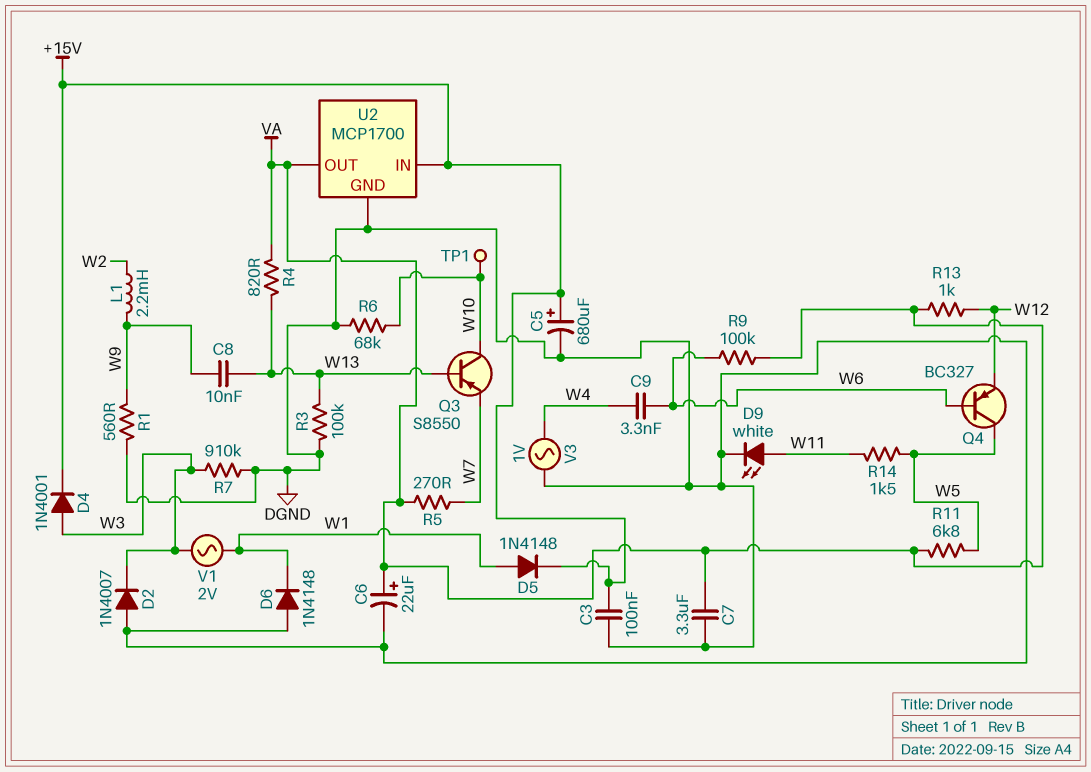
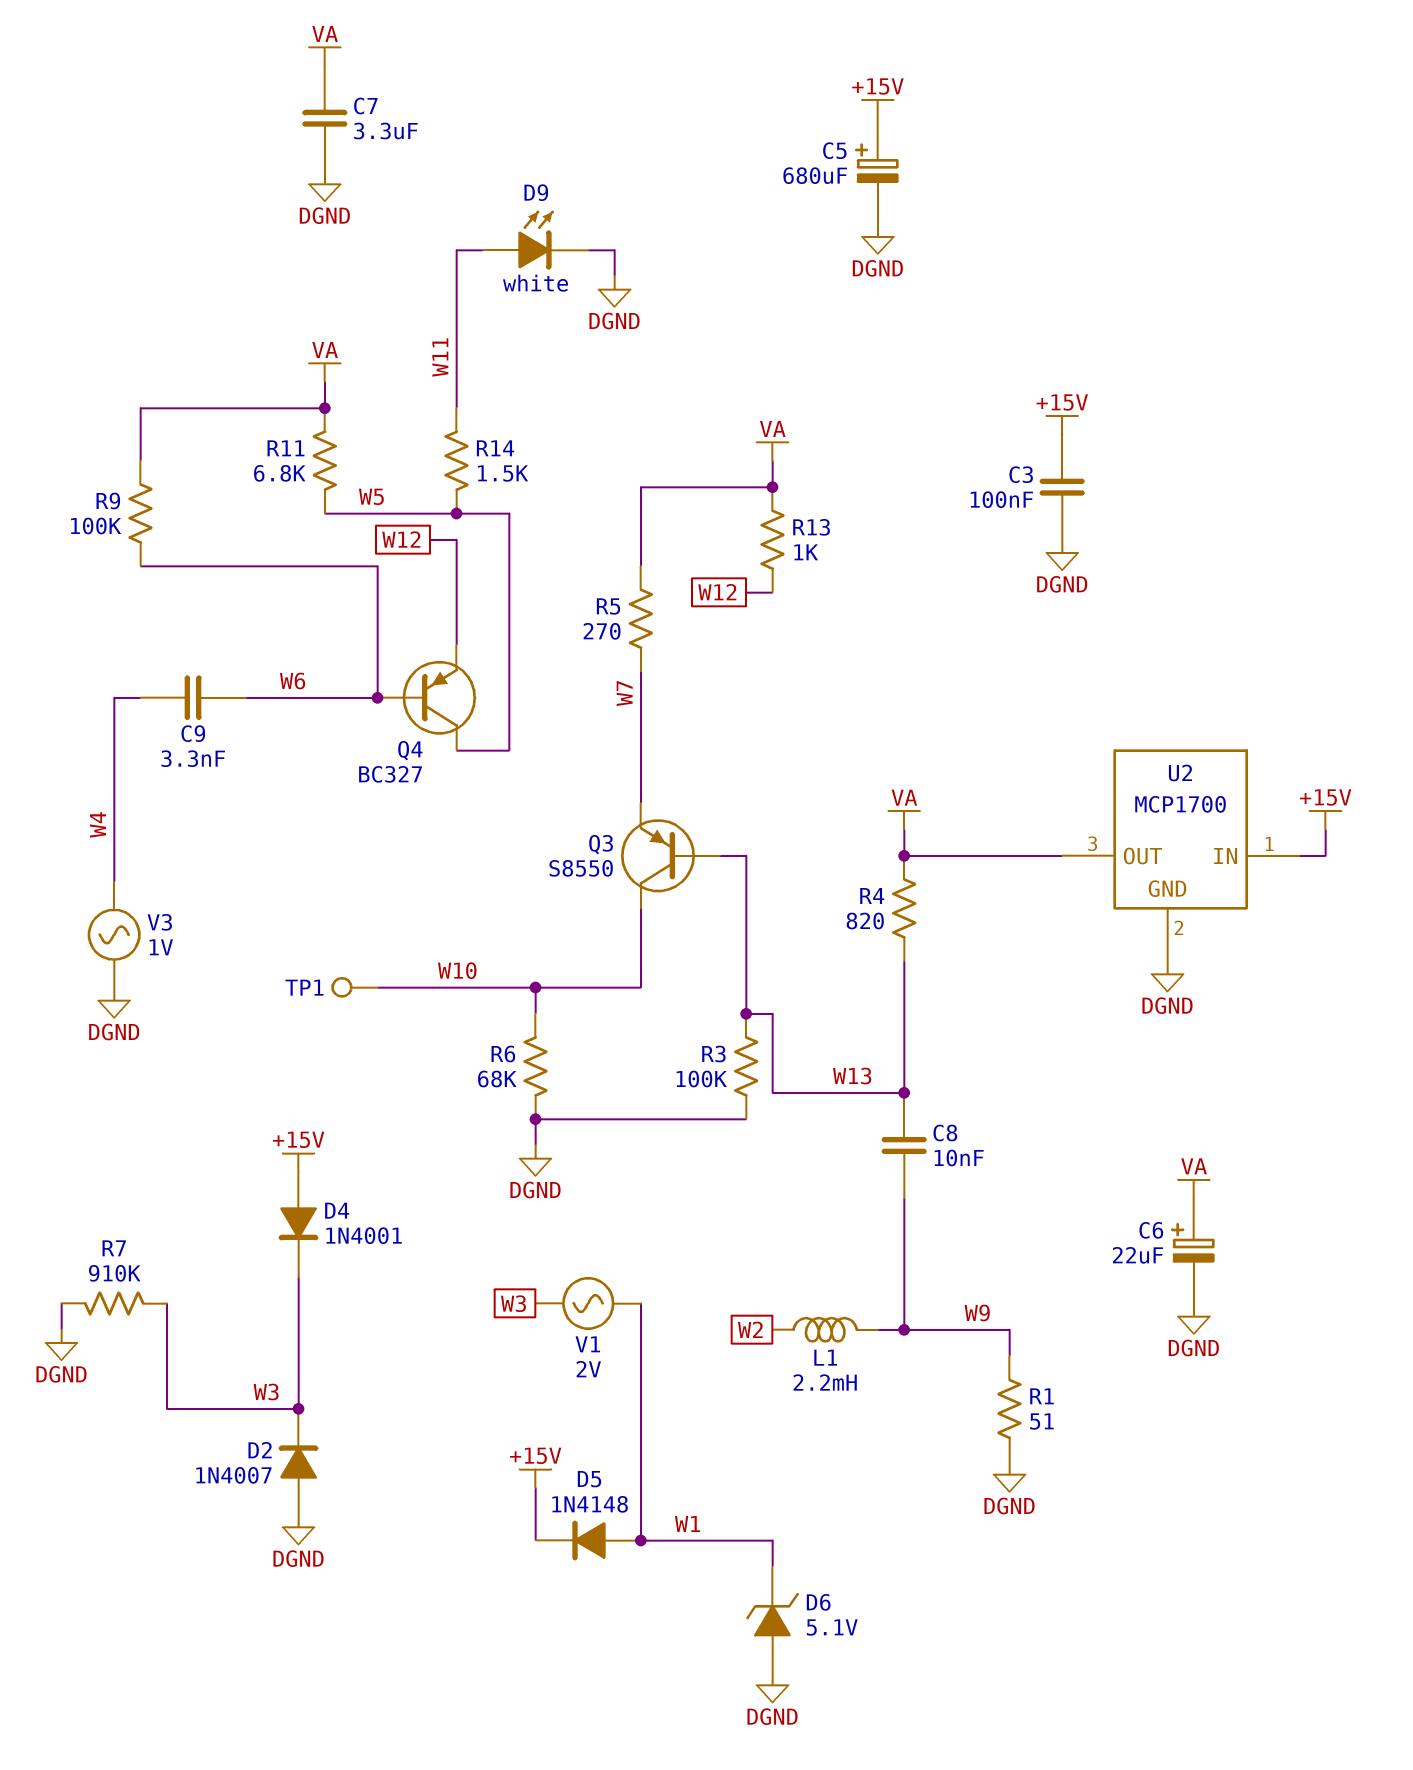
D4: diode 1N4001 (A W3, K +15V) -> diode 1N4001 (A +15V, K W3)
D6: diode 1N4148 (A DGND, K W1) -> zener 5.1V (A DGND, K W1)
R1: 560 (DGND, W9) -> 51 (DGND, W9)

